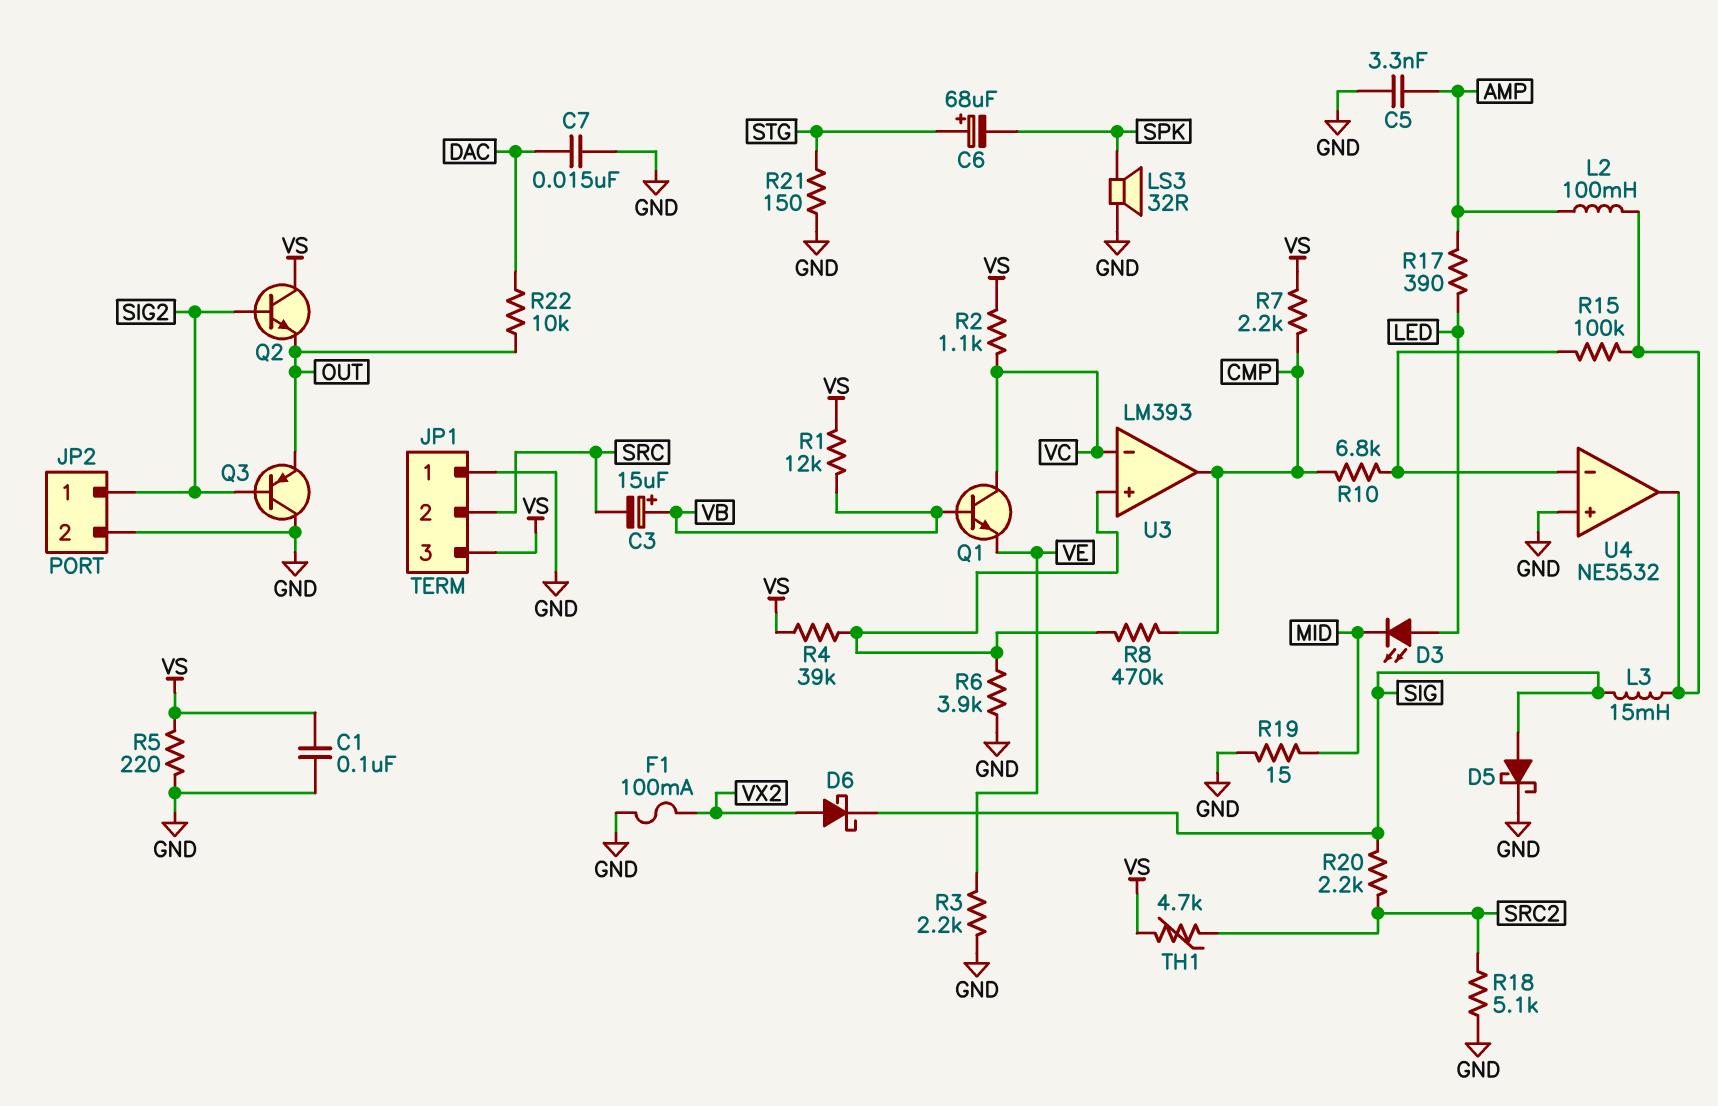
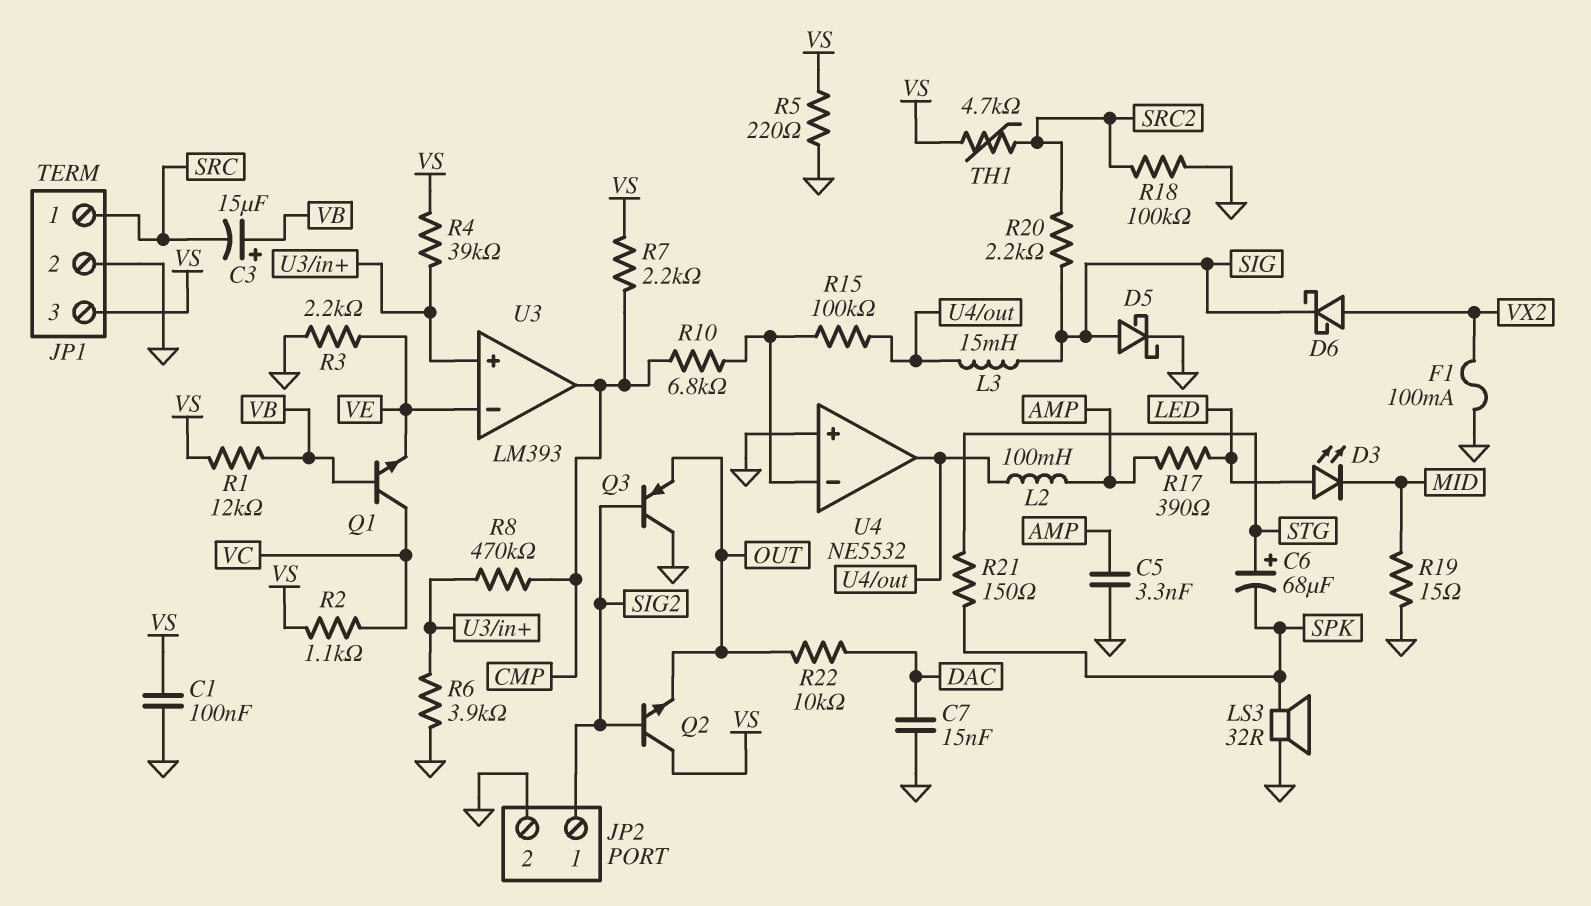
JP1 pin 1: GND -> SRC
JP1 pin 2: SRC -> GND
R18: 5.1k (GND, SRC2) -> 100k (GND, SRC2)
R21: 150 (GND, STG) -> 150 (SPK, STG)
U3 pin in-: VC -> VE

